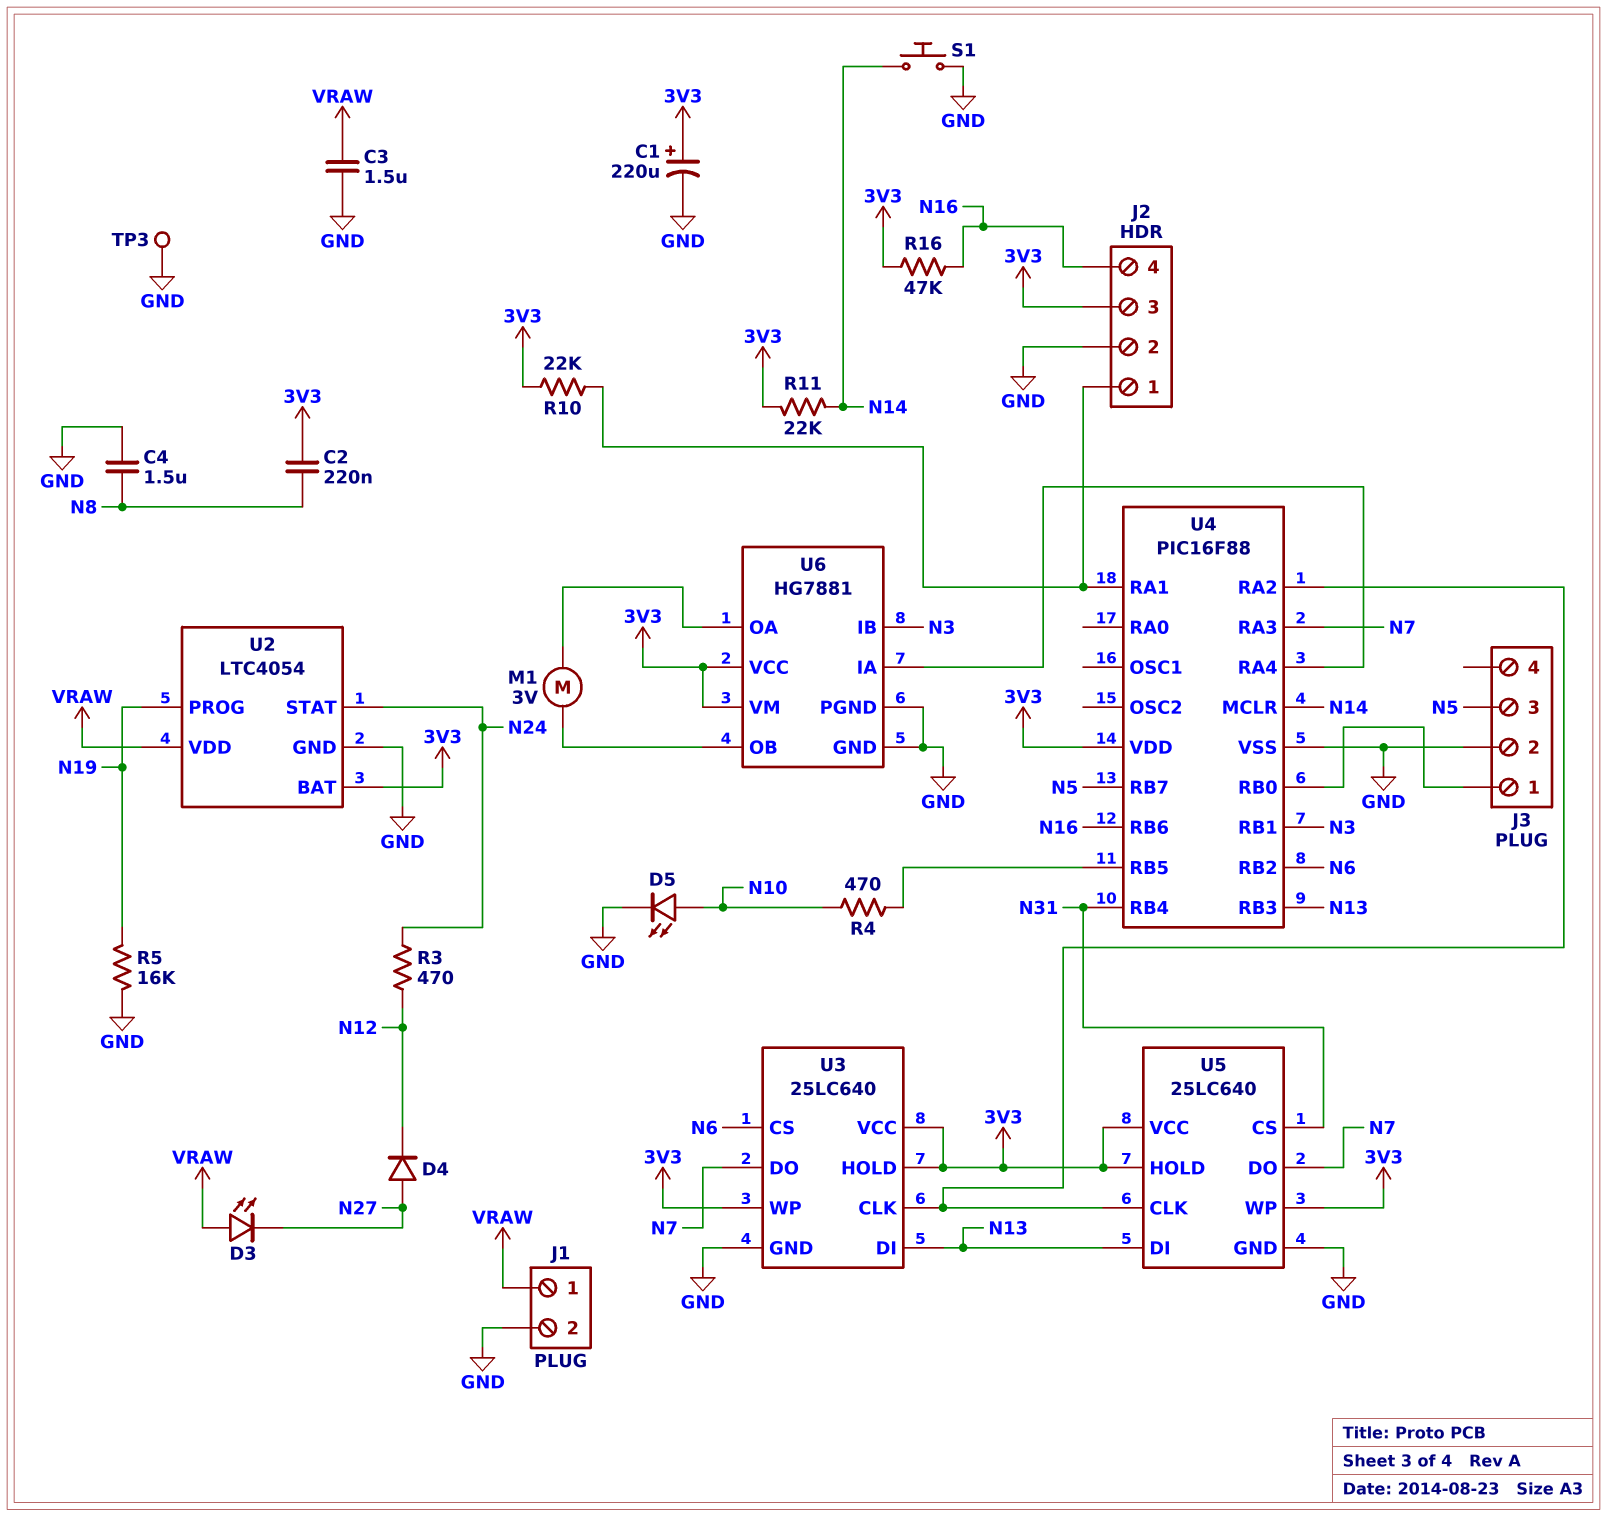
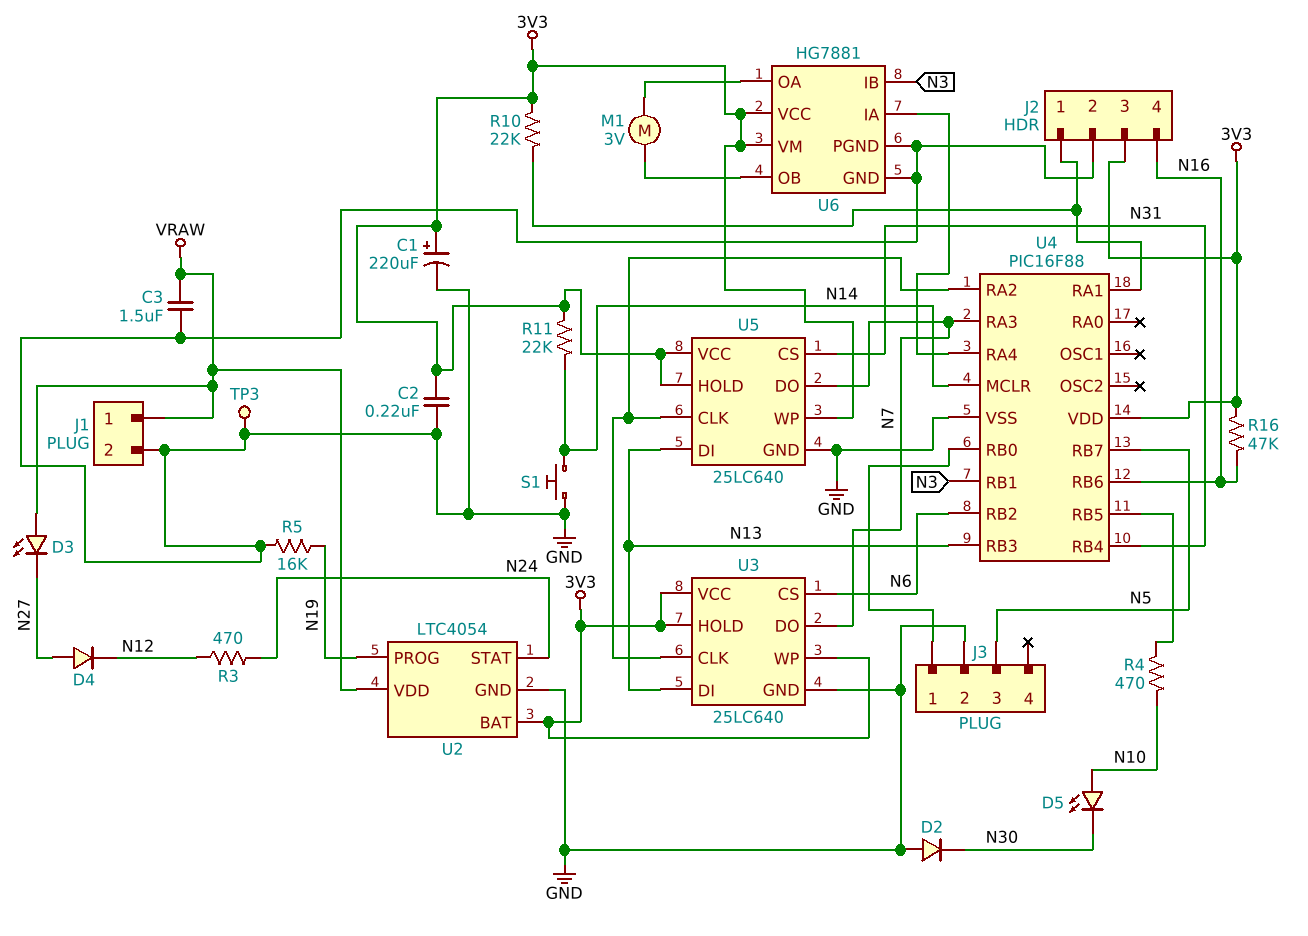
C2: 220nF (3V3, N8) -> 220nF (3V3, GND)
C4: 1.5uF (GND, N8) -> none
D2: none -> diode (A GND, K N30)
D5: LED (A N10, K GND) -> LED (A N10, K N30)

